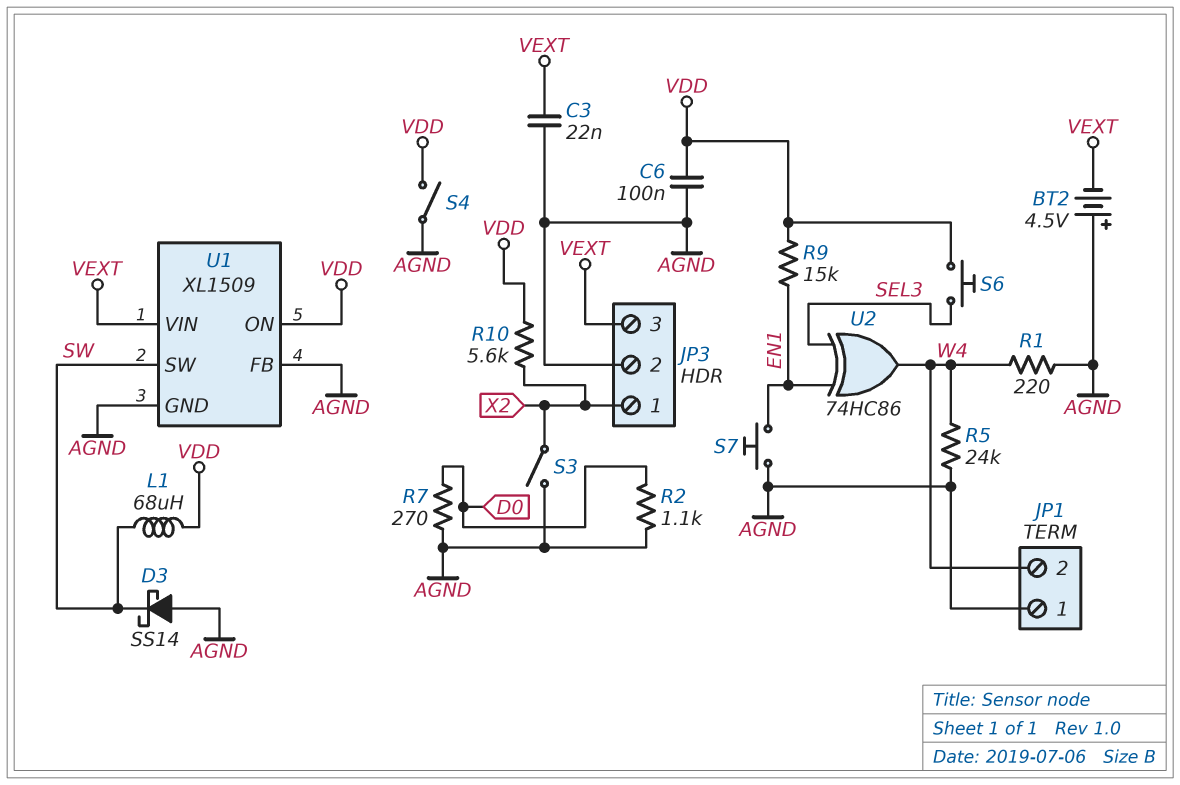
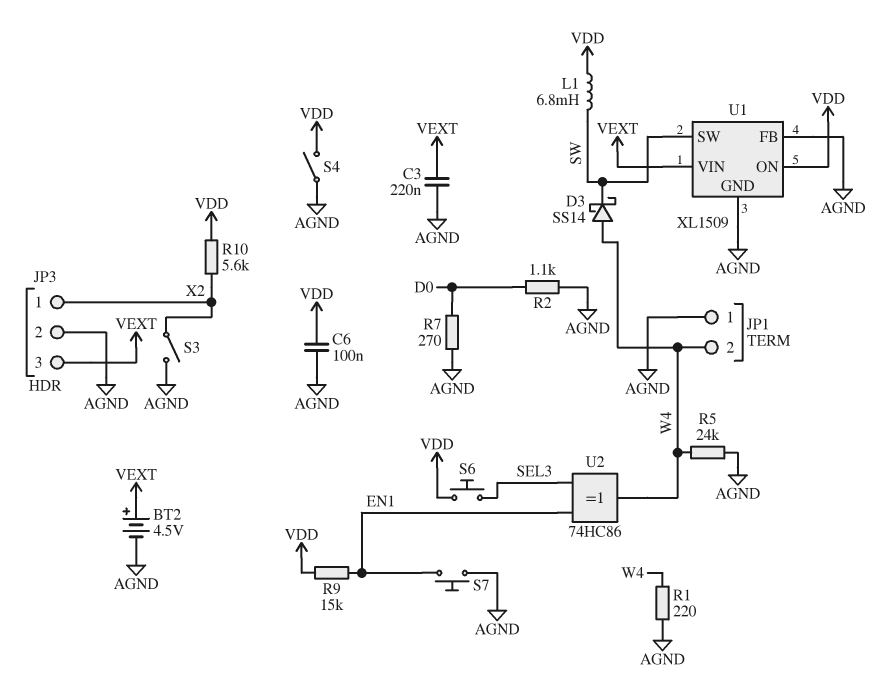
BT2: 4.5V (plus AGND, minus VEXT) -> 4.5V (plus VEXT, minus AGND)
C3: 22nF (AGND, VEXT) -> 220nF (AGND, VEXT)
D3: schottky SS14 (A AGND, K SW) -> schottky SS14 (A W4, K SW)
L1: 68uH (SW, VDD) -> 6.8mH (SW, VDD)

